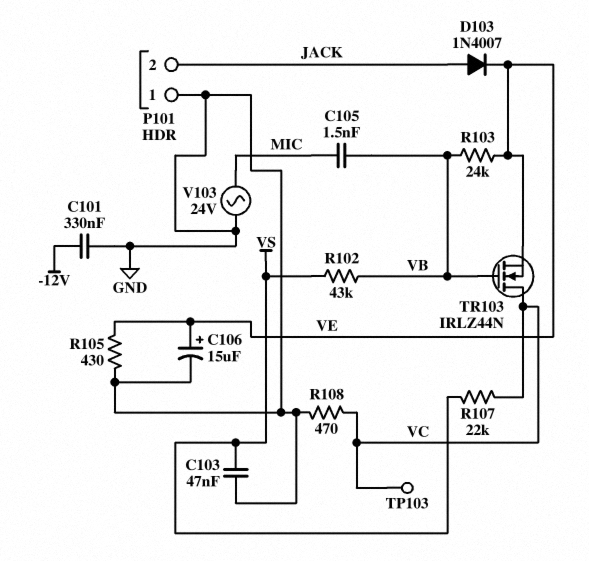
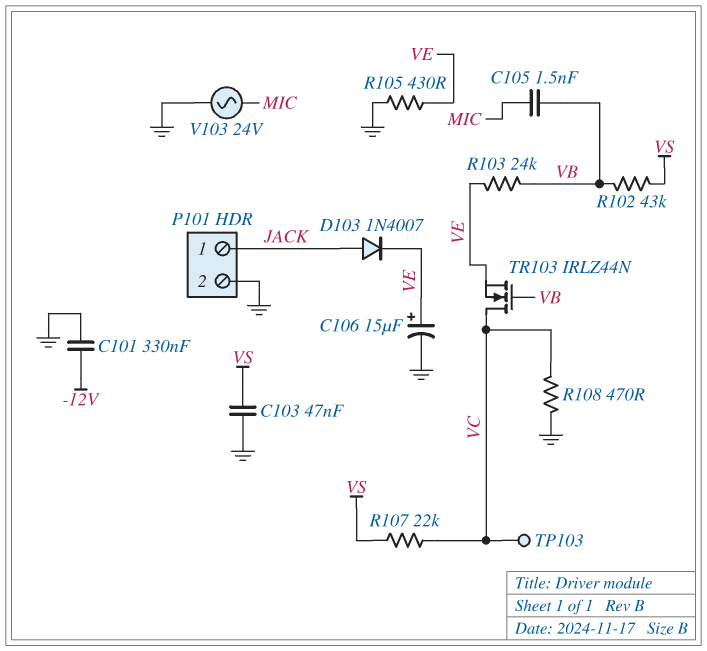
P101 pin 1: GND -> JACK
P101 pin 2: JACK -> GND

